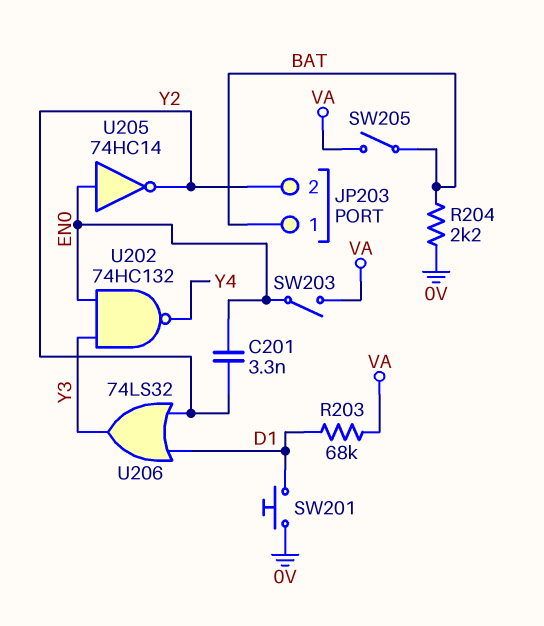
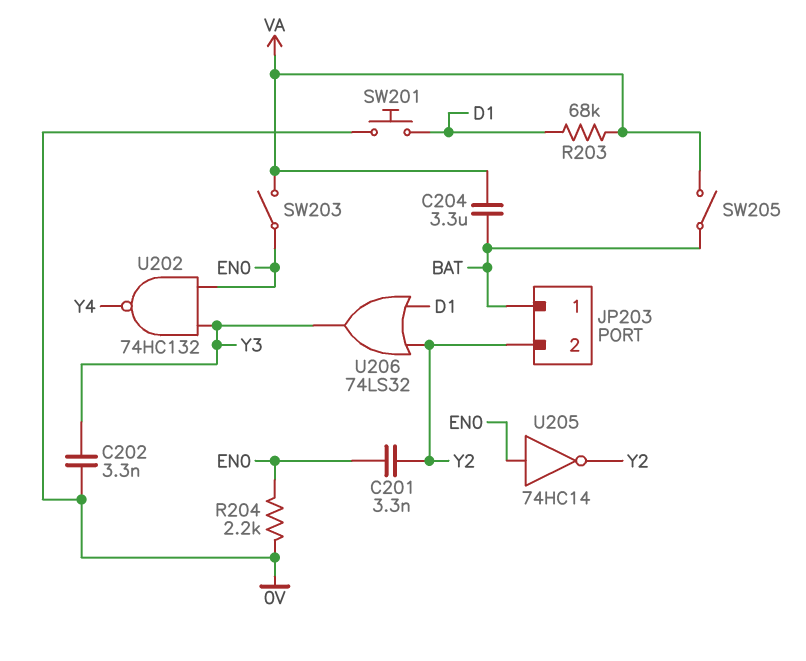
C202: none -> 3.3nF (0V, Y3)
C204: none -> 3.3uF (BAT, VA)
R204: 2.2k (0V, BAT) -> 2.2k (0V, EN0)

